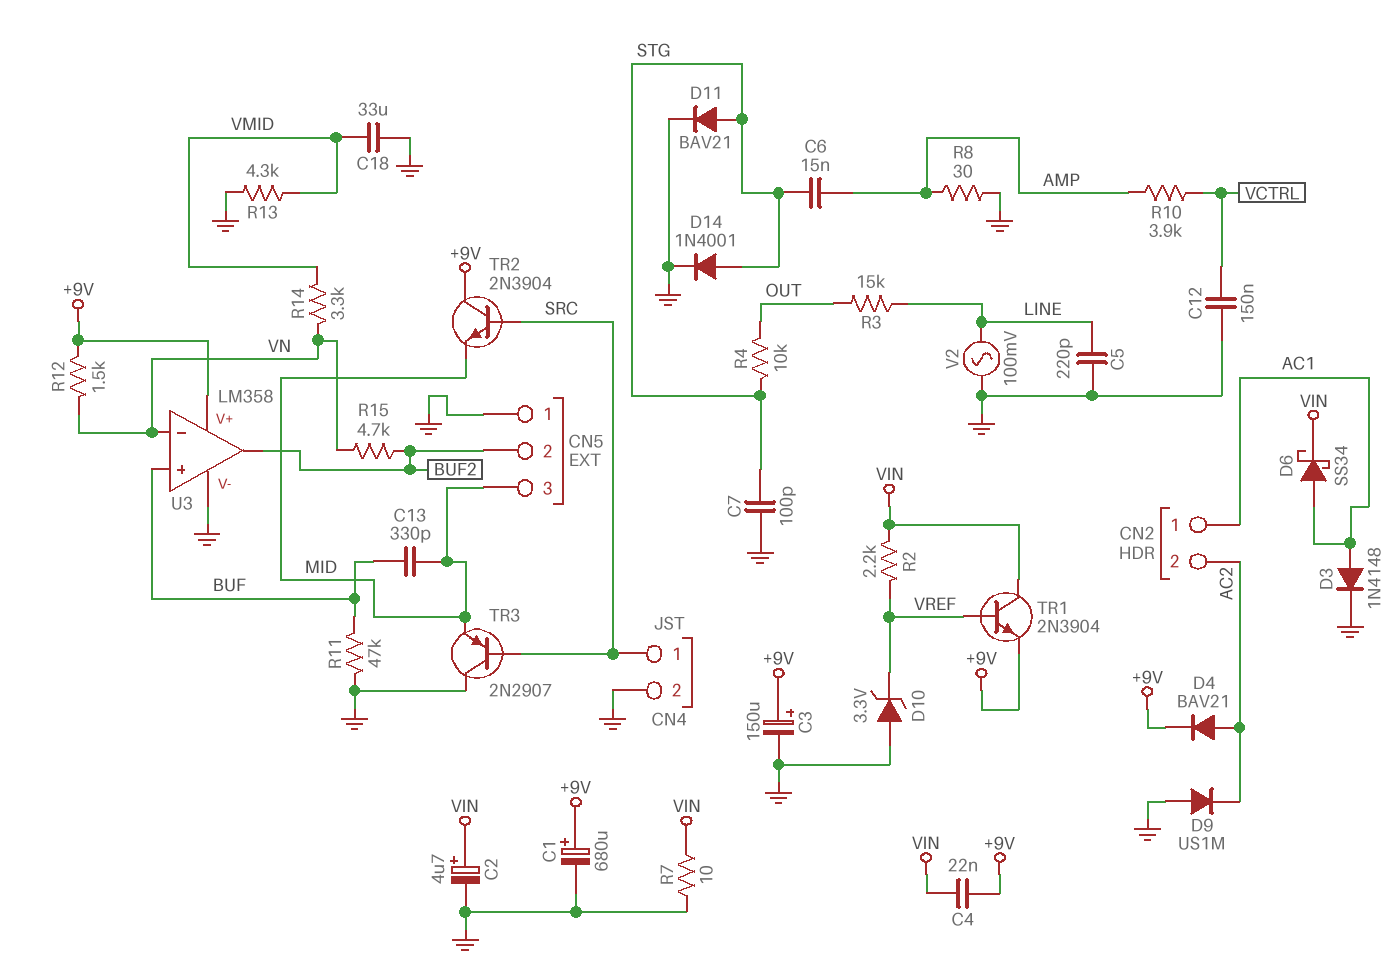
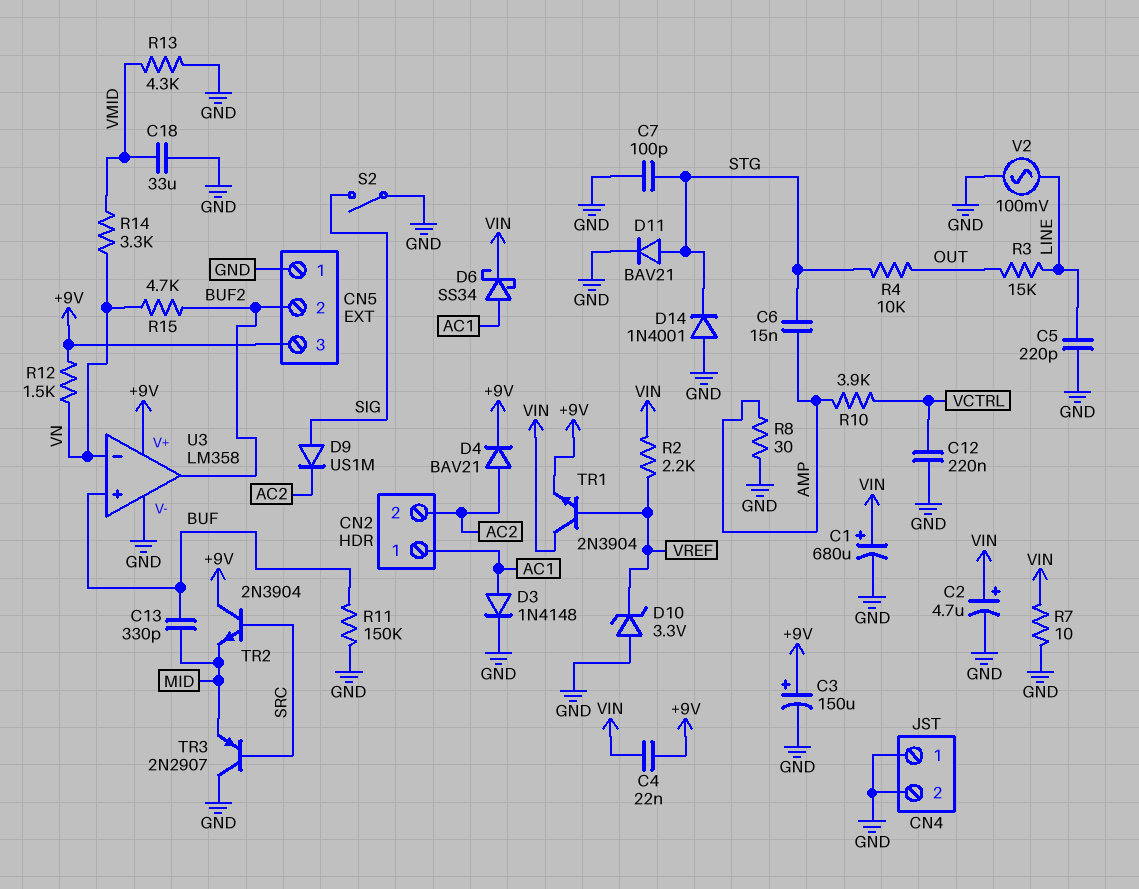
C1: 680uF (plus +9V, minus GND) -> 680uF (plus VIN, minus GND)
C12: 150nF (GND, VCTRL) -> 220nF (GND, VCTRL)
CN4 pin 1: SRC -> GND
CN5 pin 3: MID -> +9V
D9: diode US1M (A GND, K AC2) -> diode US1M (A SIG, K AC2)
D14: diode 1N4001 (A STG, K GND) -> diode 1N4001 (A GND, K STG)
R11: 47k (BUF, GND) -> 150k (BUF, GND)
S2: none -> switch (GND, SIG)

